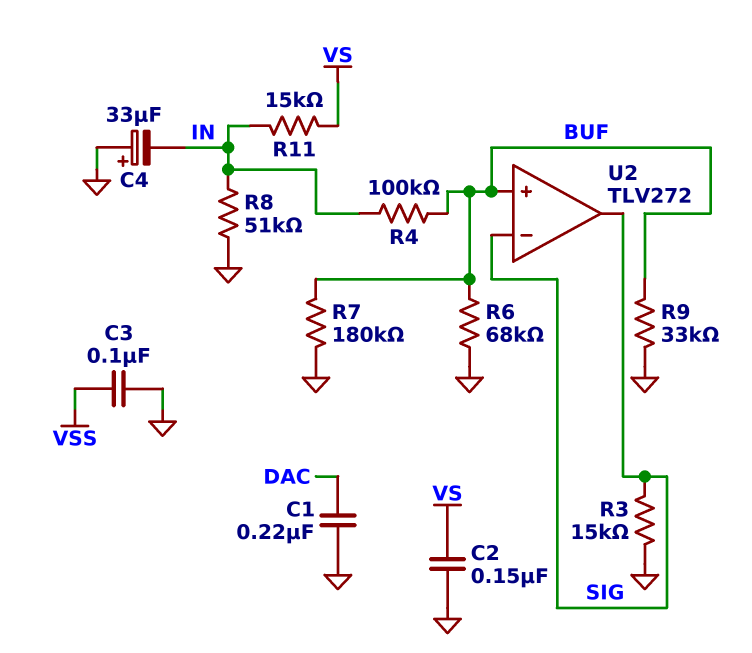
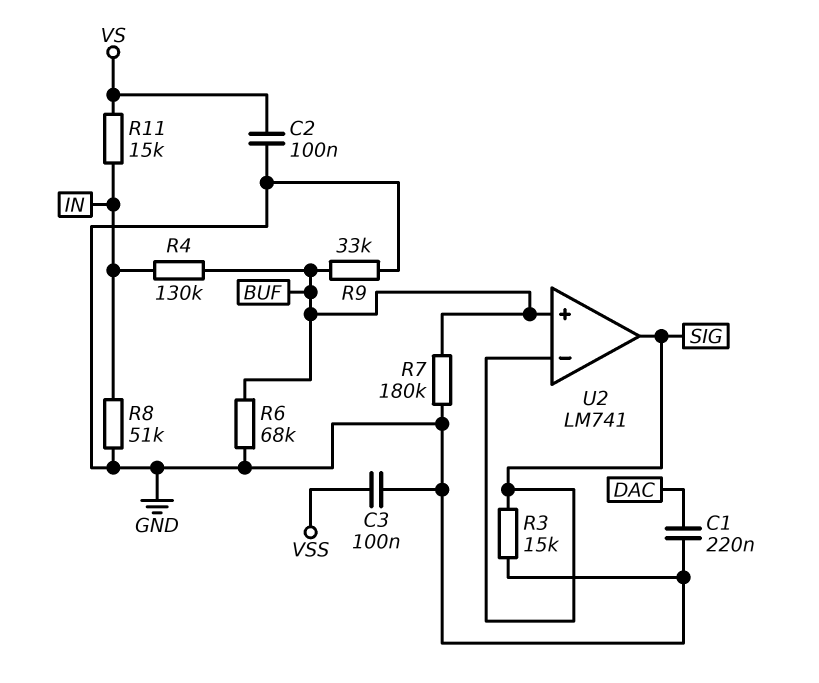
C2: 150nF (GND, VS) -> 100nF (GND, VS)
C4: 33uF (plus GND, minus IN) -> none
R4: 100k (BUF, IN) -> 130k (BUF, IN)
U2: TLV272 -> LM741

